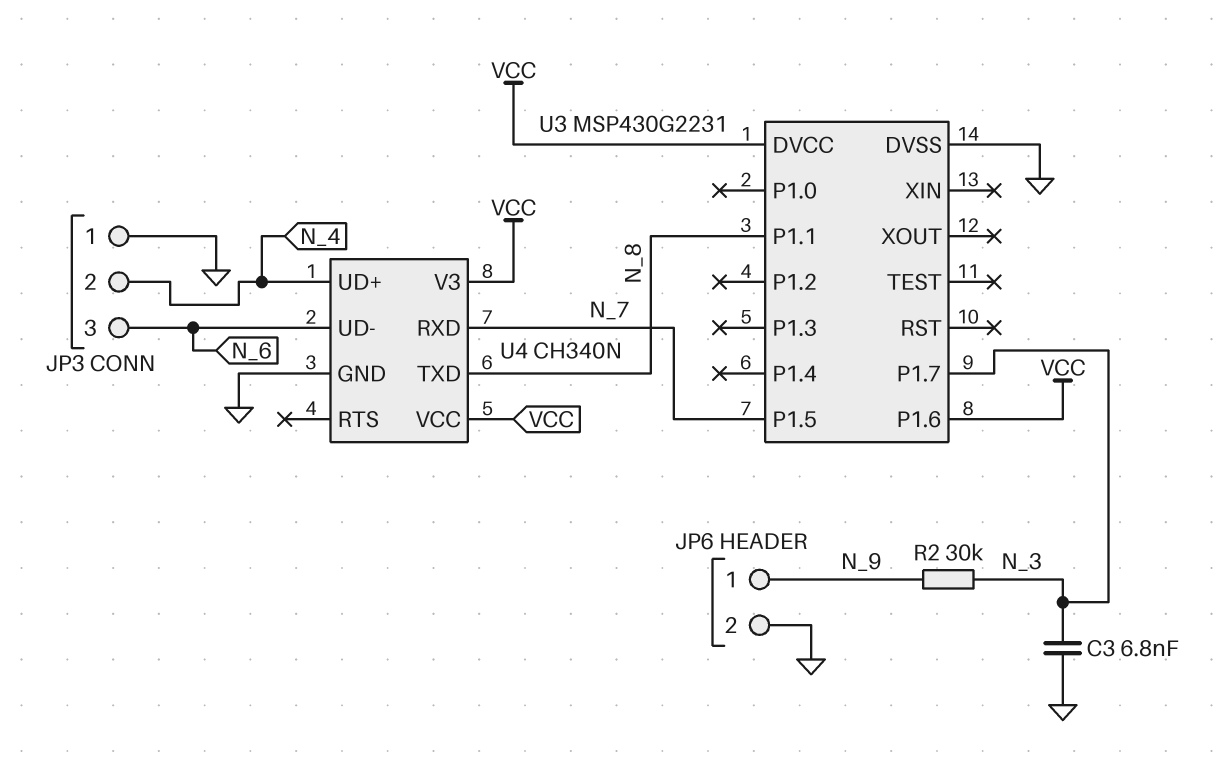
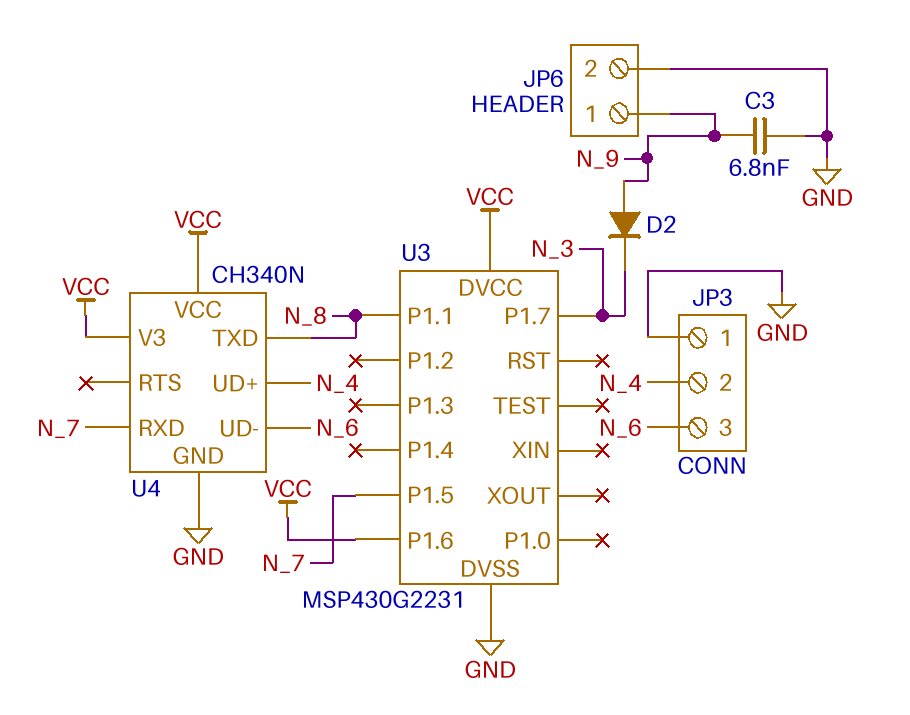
C3: 6.8nF (GND, N_3) -> 6.8nF (GND, N_9)
D2: none -> diode (A N_9, K N_3)
R2: 30k (N_3, N_9) -> none

